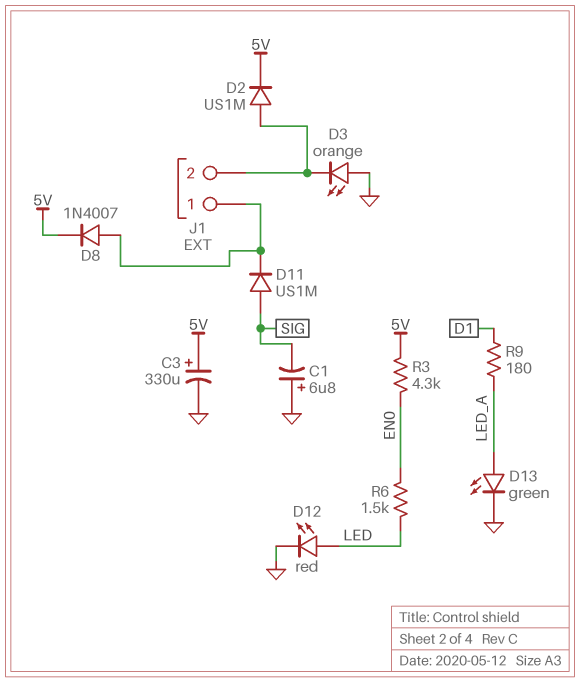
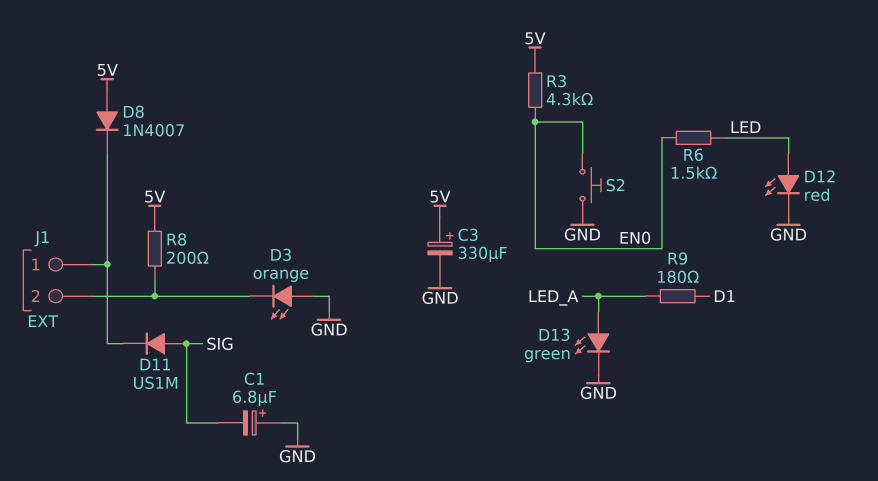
D2: diode US1M (A J1/2, K 5V) -> none
D8: diode 1N4007 (A J1/1, K 5V) -> diode 1N4007 (A 5V, K J1/1)
R8: none -> 200 (5V, J1/2)
S2: none -> button (EN0, GND)

